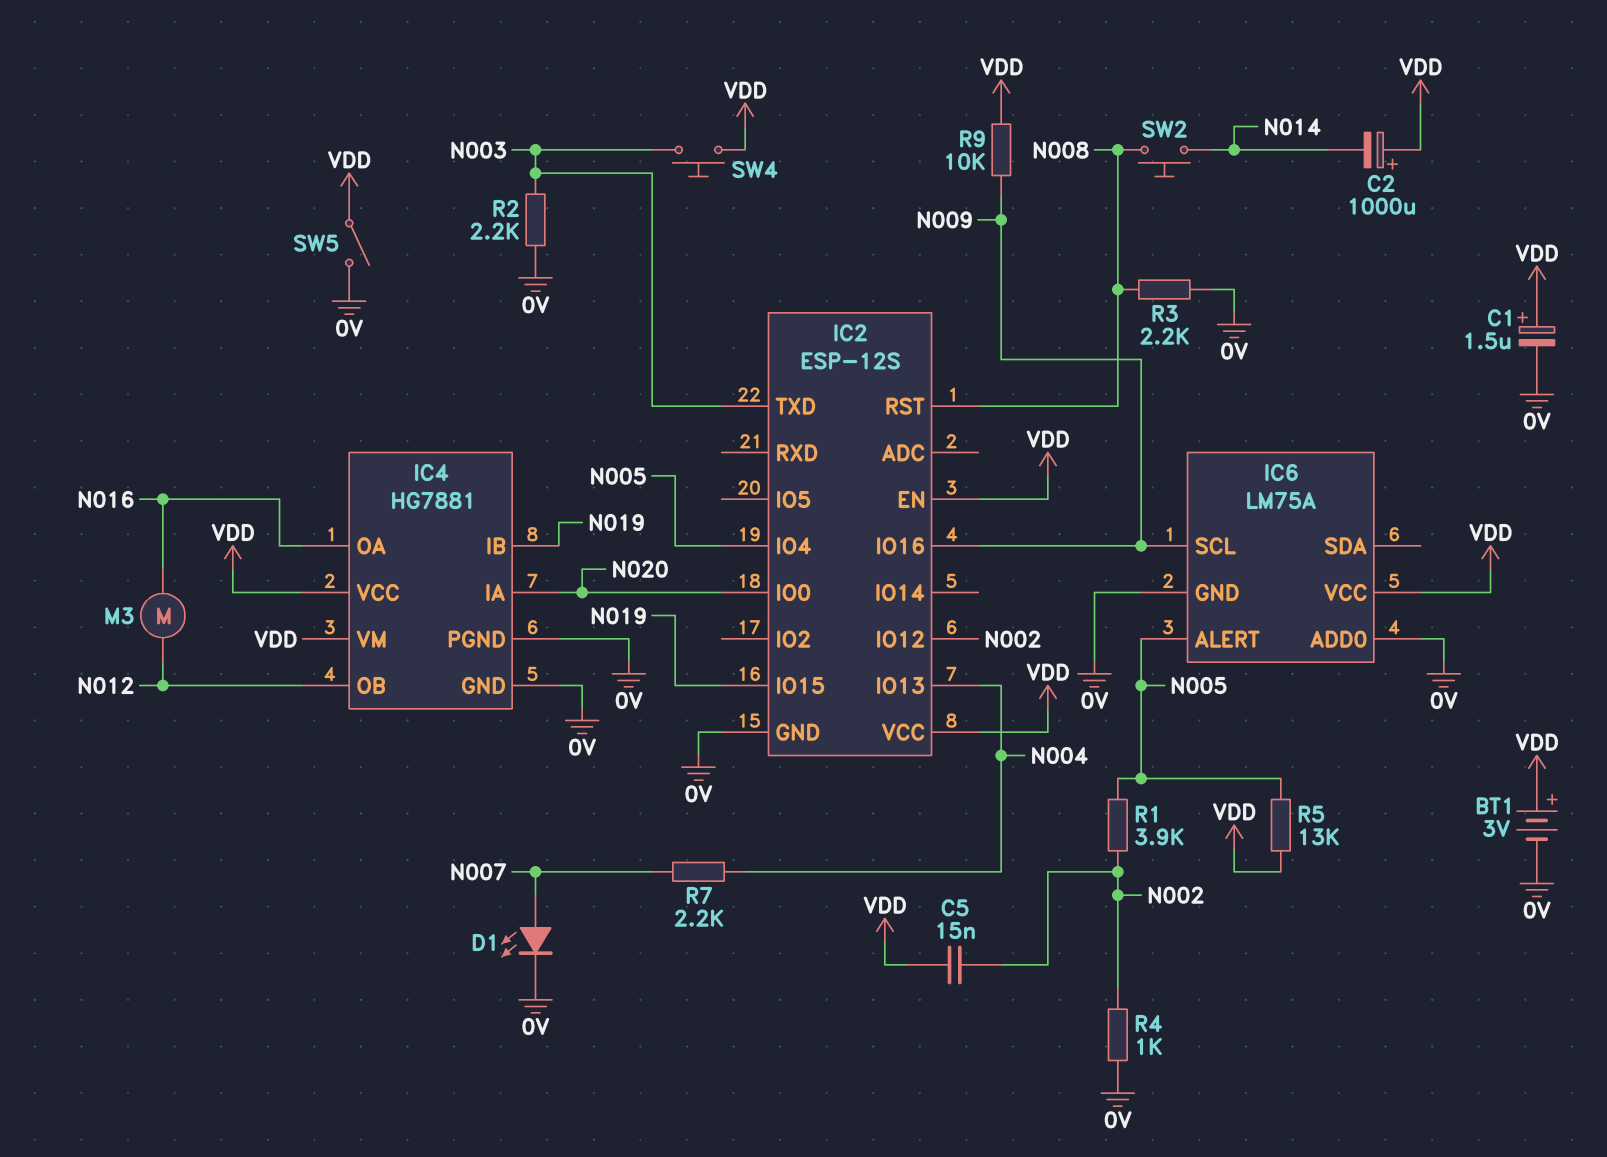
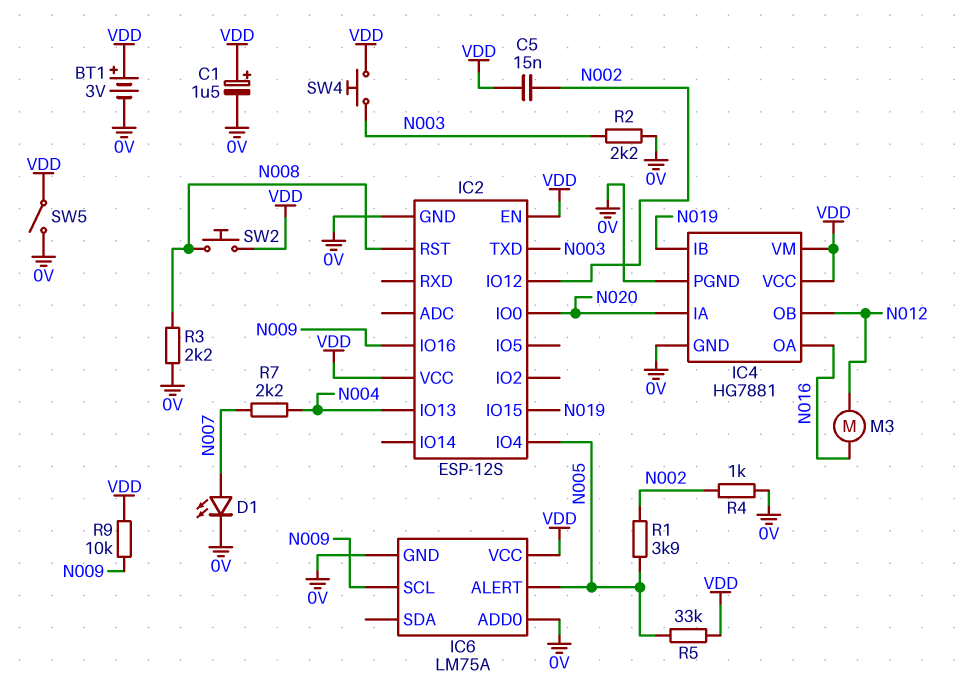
C2: 1000uF (plus VDD, minus N014) -> none
R5: 13k (N005, VDD) -> 33k (N005, VDD)
SW2: button (N008, N014) -> button (N008, VDD)

